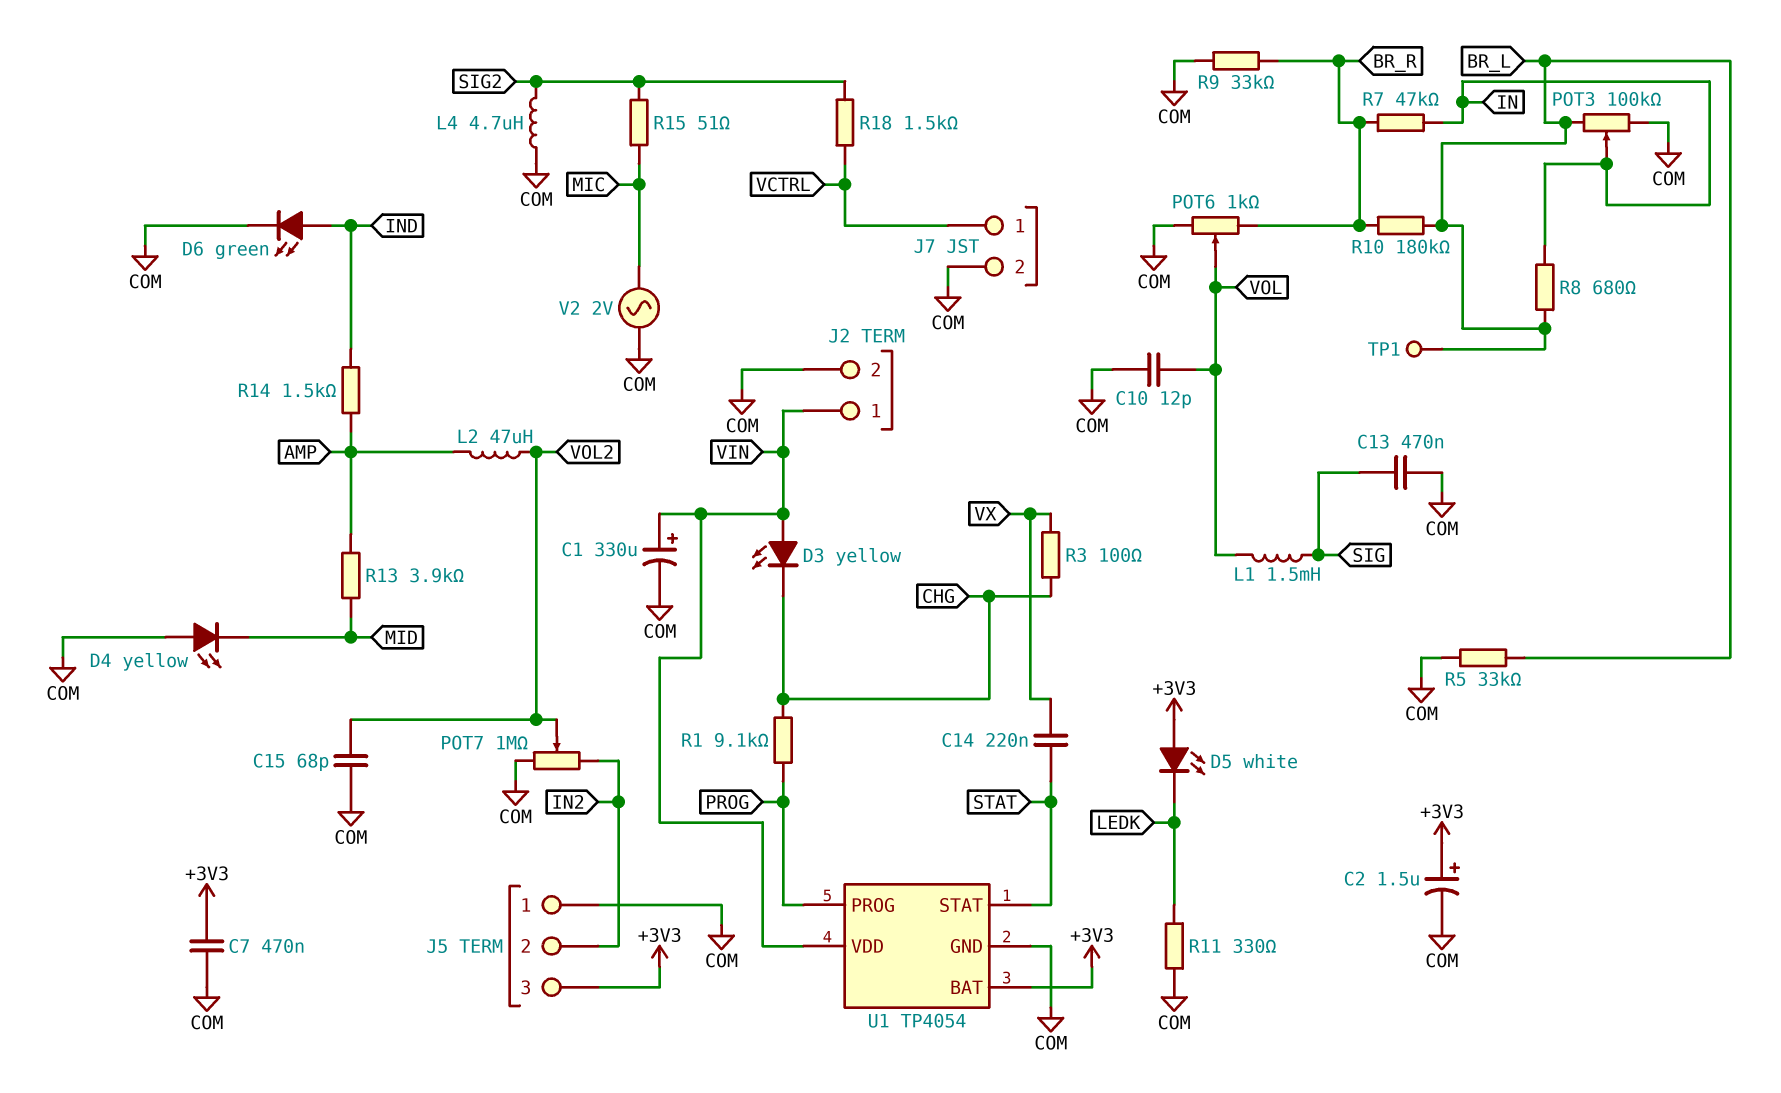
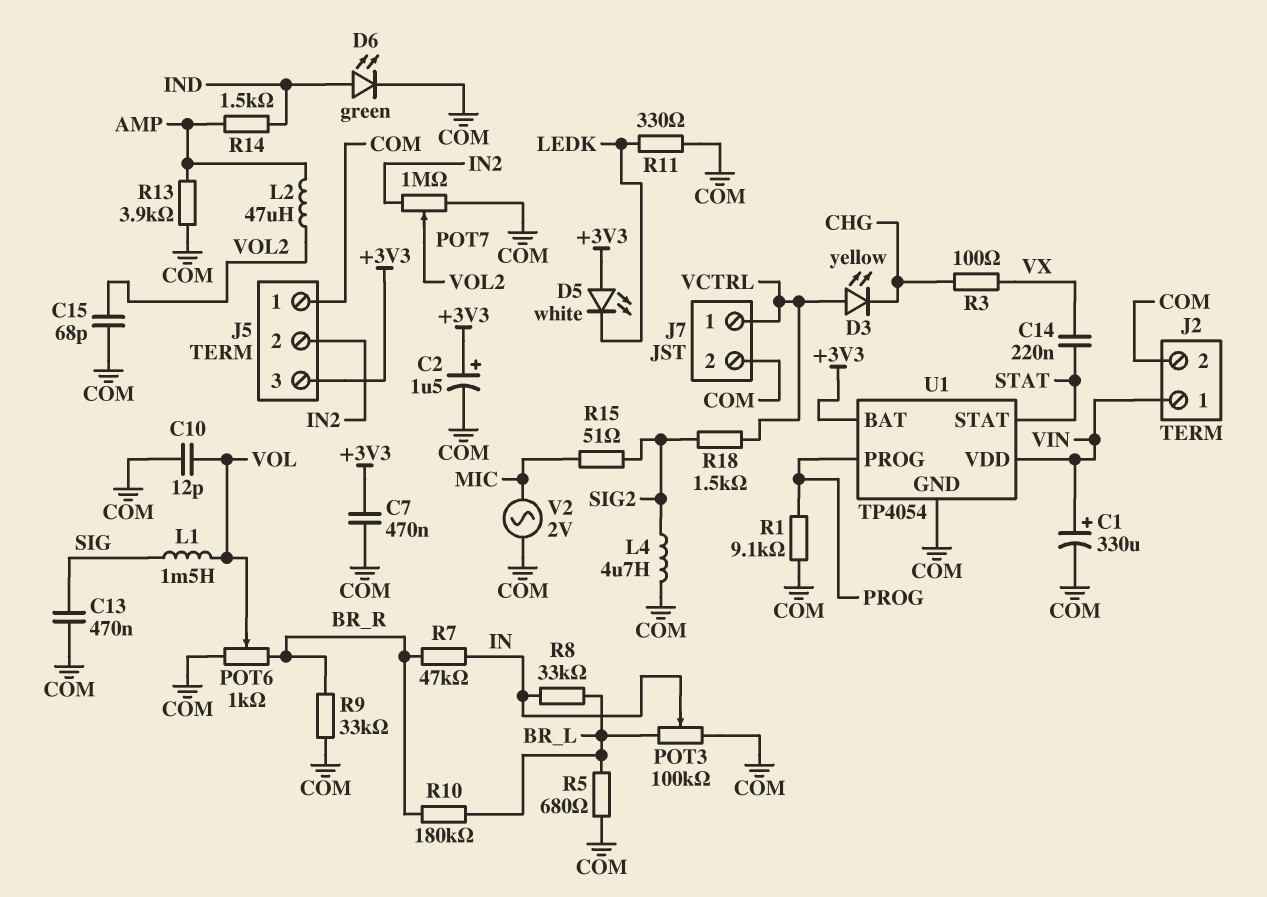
D3: LED yellow (A VIN, K CHG) -> LED yellow (A VCTRL, K CHG)
D4: LED yellow (A COM, K MID) -> none
R1: 9.1k (CHG, PROG) -> 9.1k (COM, PROG)
R5: 33k (BR_L, COM) -> 680 (BR_L, COM)
R8: 680 (BR_L, IN) -> 33k (BR_L, IN)
R13: 3.9k (AMP, MID) -> 3.9k (AMP, COM)
TP1: test point (BR_L) -> none

